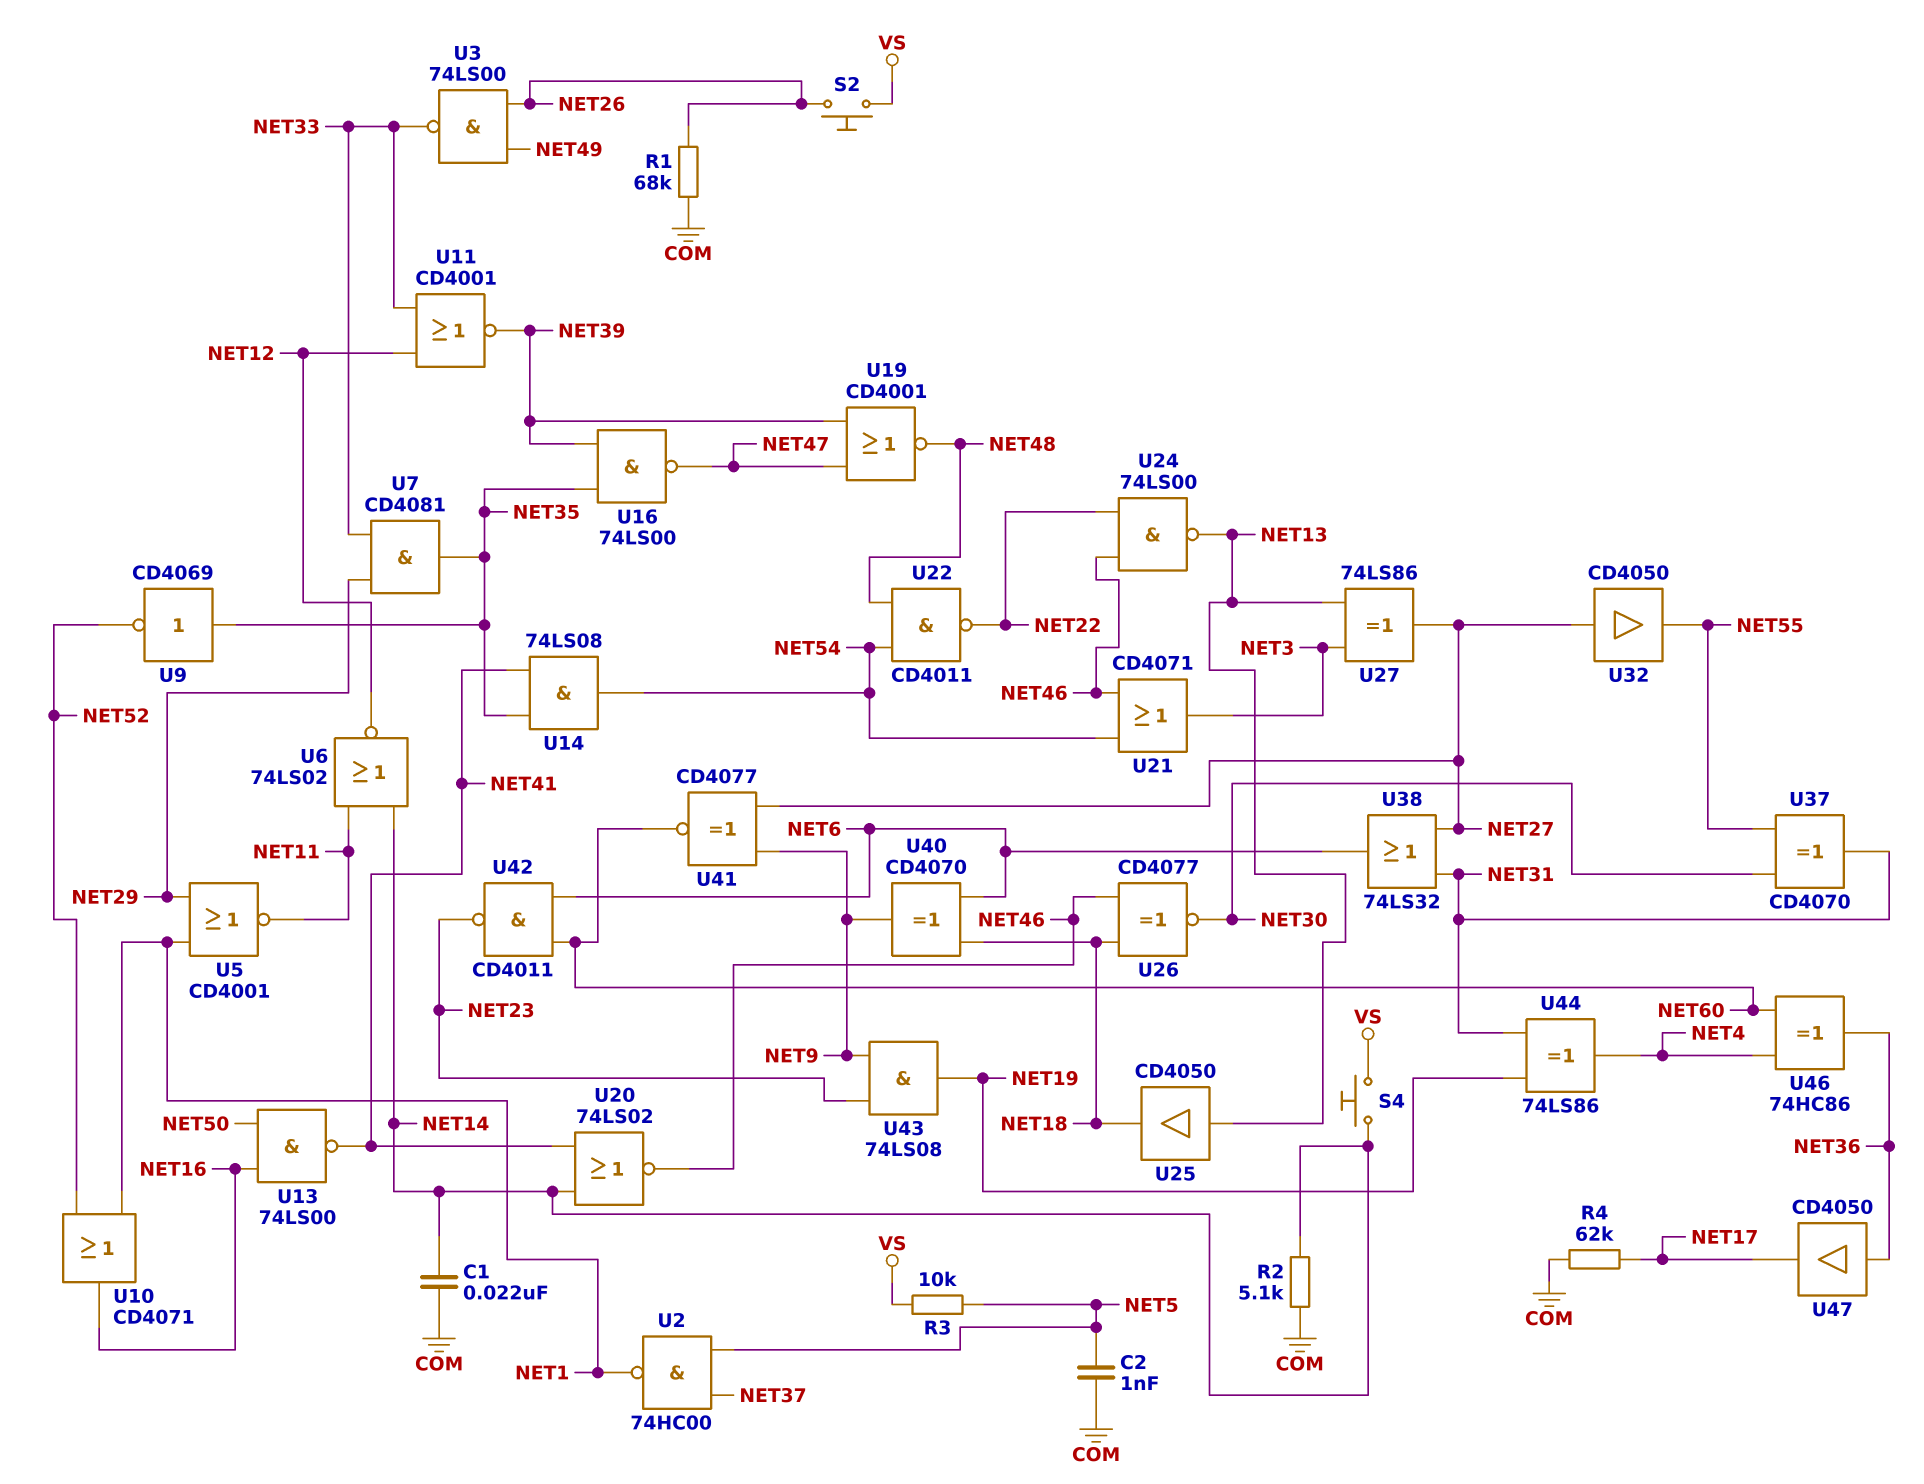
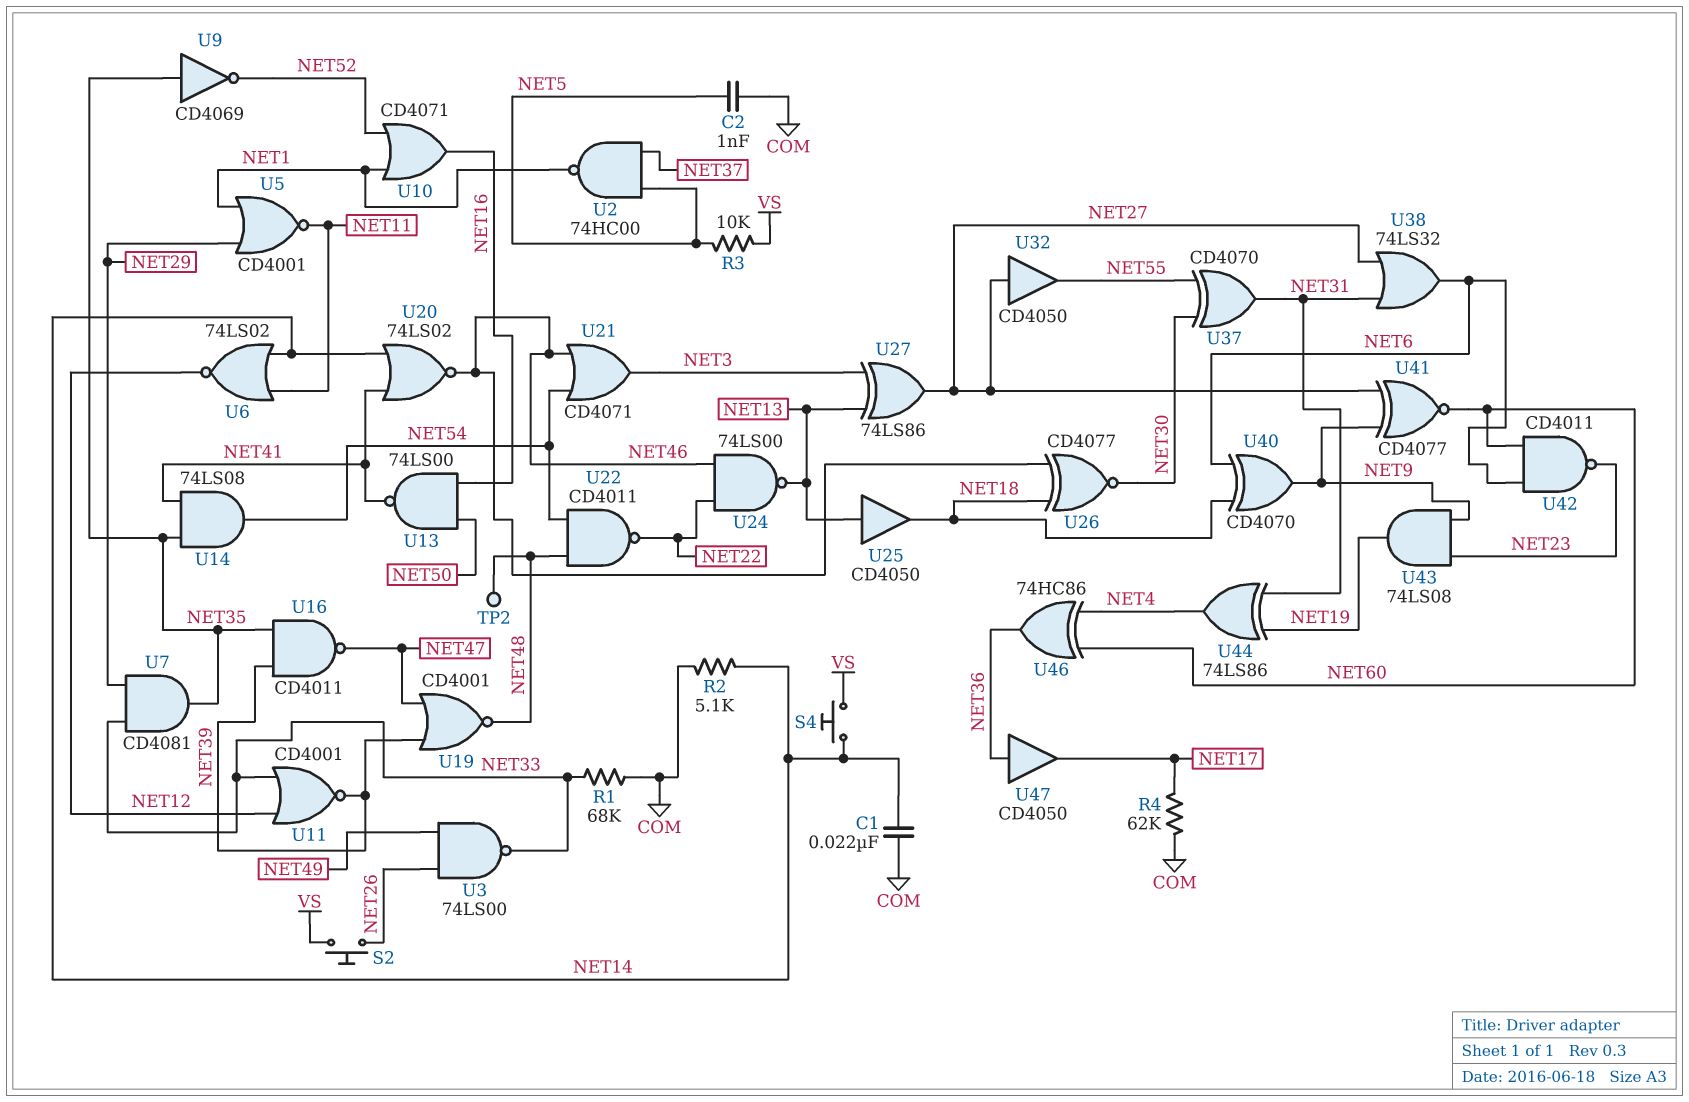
R1: 68k (COM, NET26) -> 68k (COM, NET33)
TP2: none -> test point (NET48)
U16: NAND 74LS00 (in NET35, in NET39, out NET47) -> NAND CD4011 (in NET35, in NET39, out NET47)

